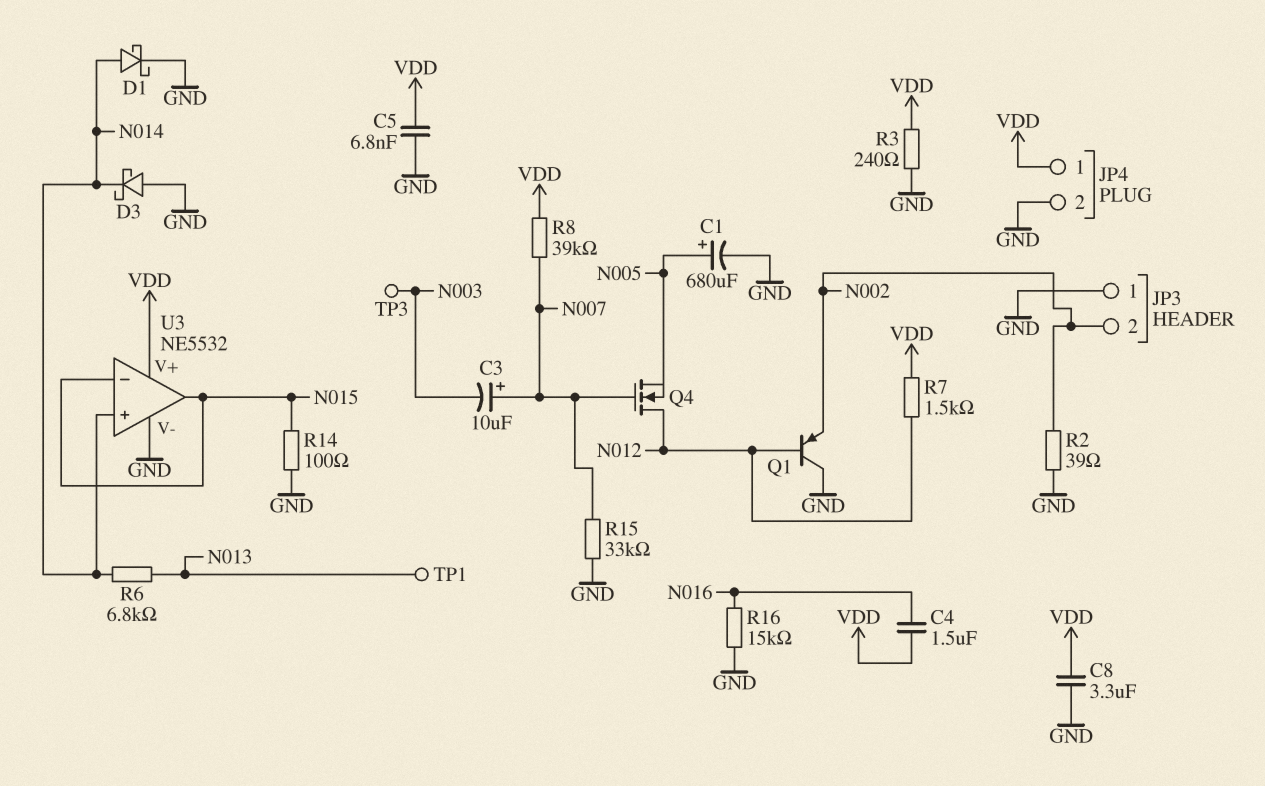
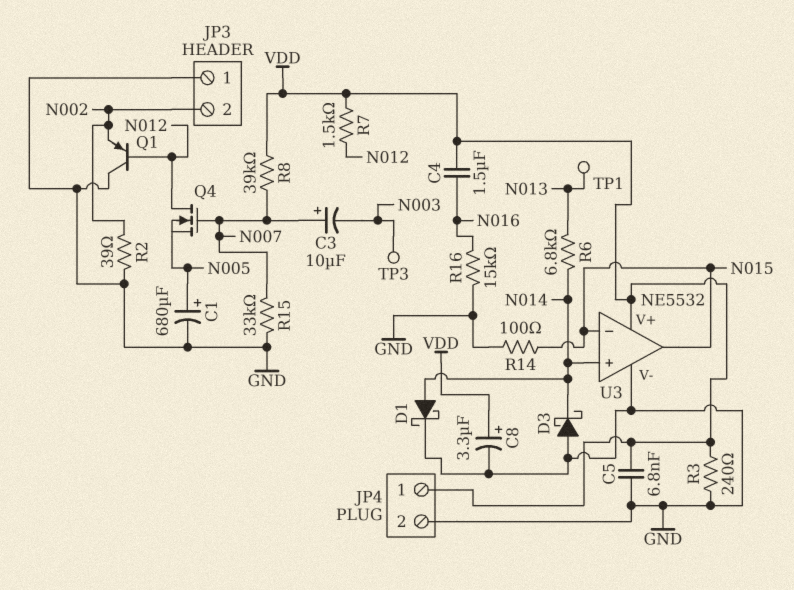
C8: 3.3uF (GND, VDD) -> 3.3uF (plus VDD, minus GND)

